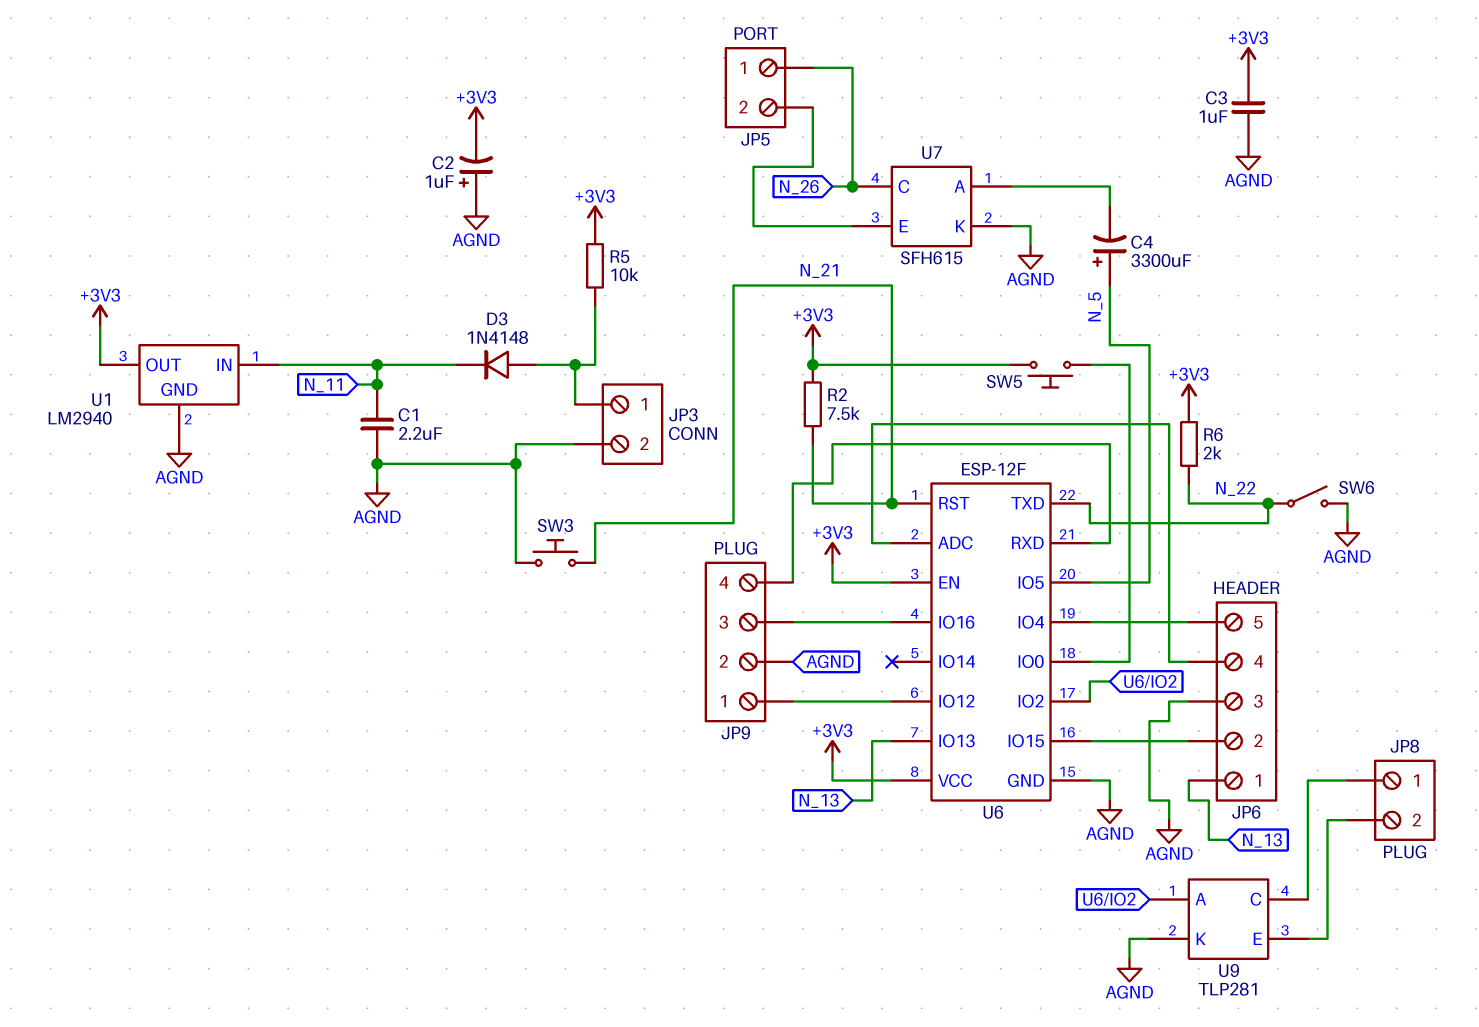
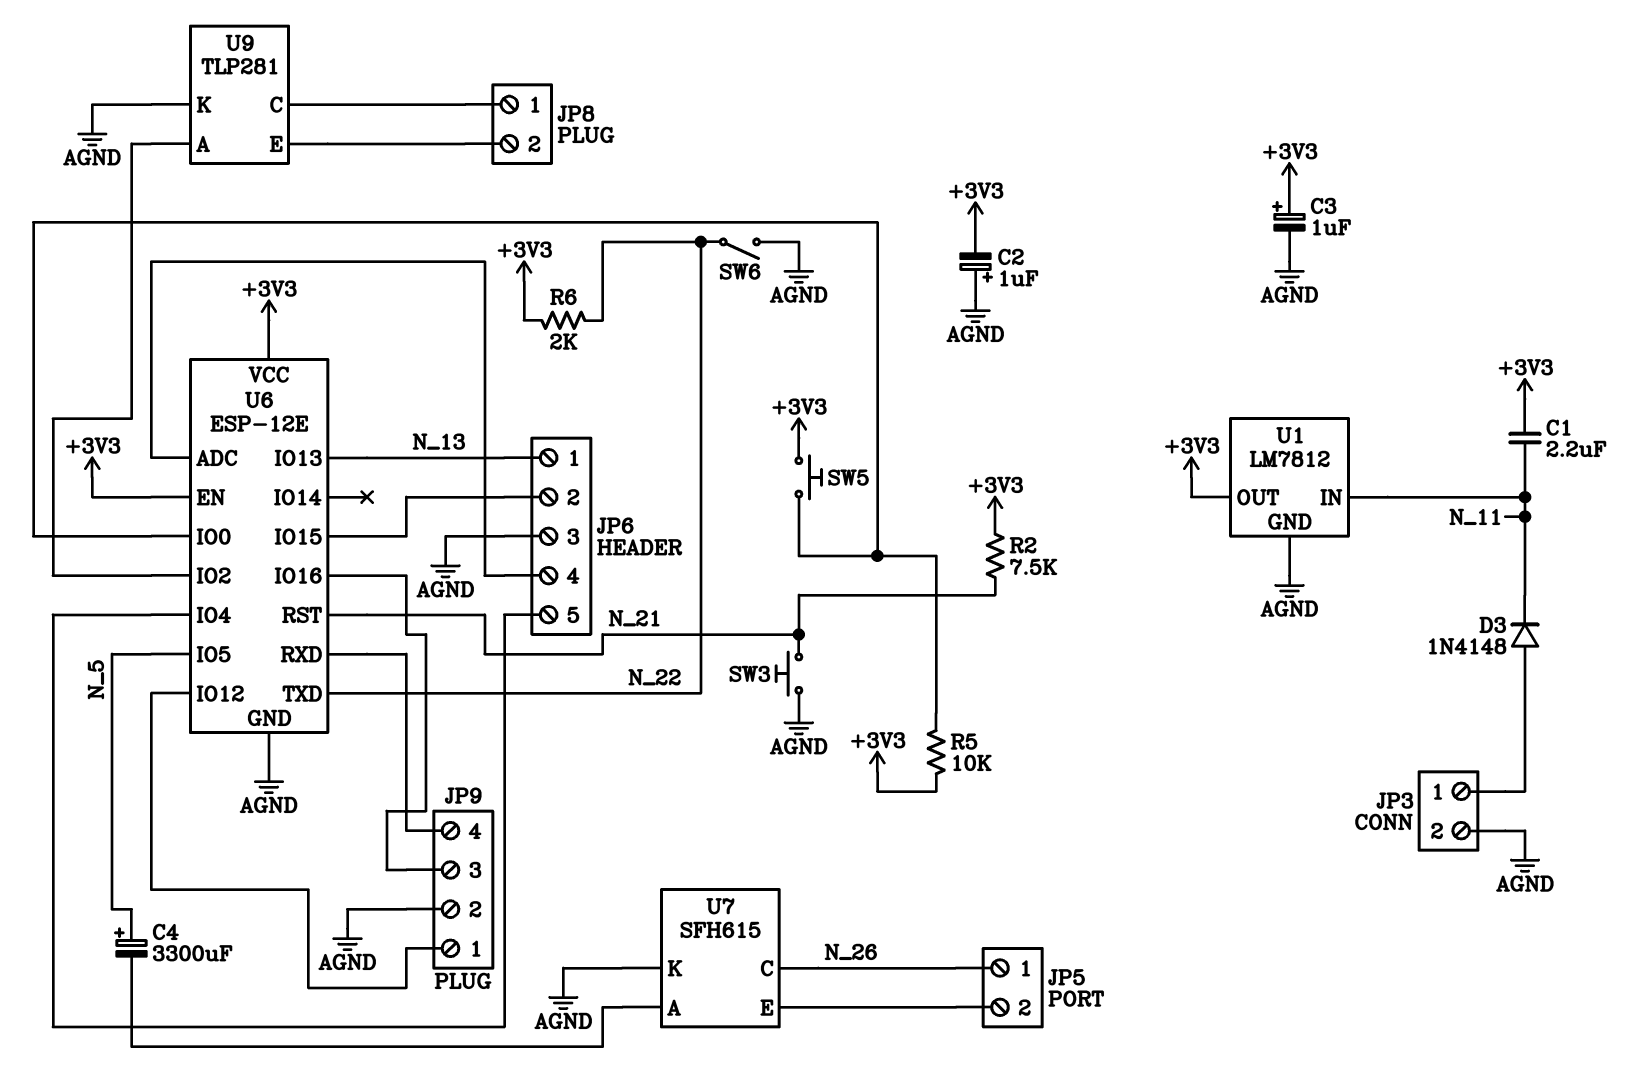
C1: 2.2uF (AGND, N_11) -> 2.2uF (+3V3, N_11)
C3: 1uF (+3V3, AGND) -> 1uF (plus +3V3, minus AGND)
R5: 10k (+3V3, JP3/1) -> 10k (+3V3, U6/IO0)
U1: LM2940 -> LM7812
U6: ESP-12F -> ESP-12E

